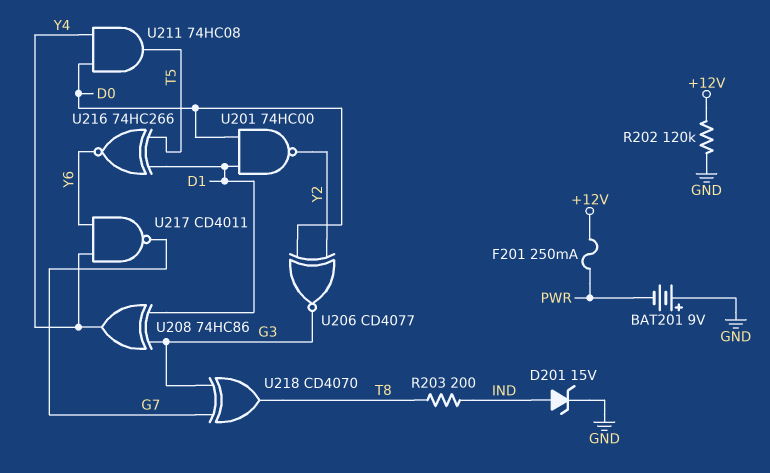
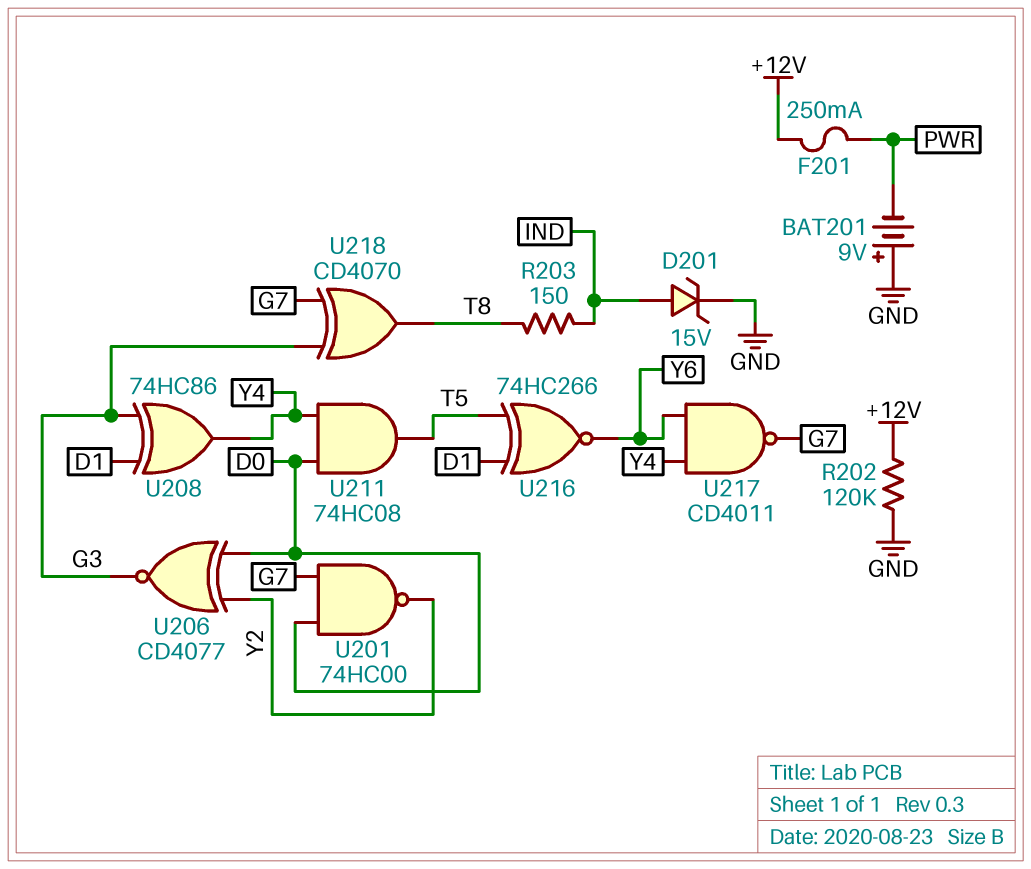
R203: 200 (IND, T8) -> 150 (IND, T8)
U201: NAND 74HC00 (in D0, in D1, out Y2) -> NAND 74HC00 (in D0, in G7, out Y2)

